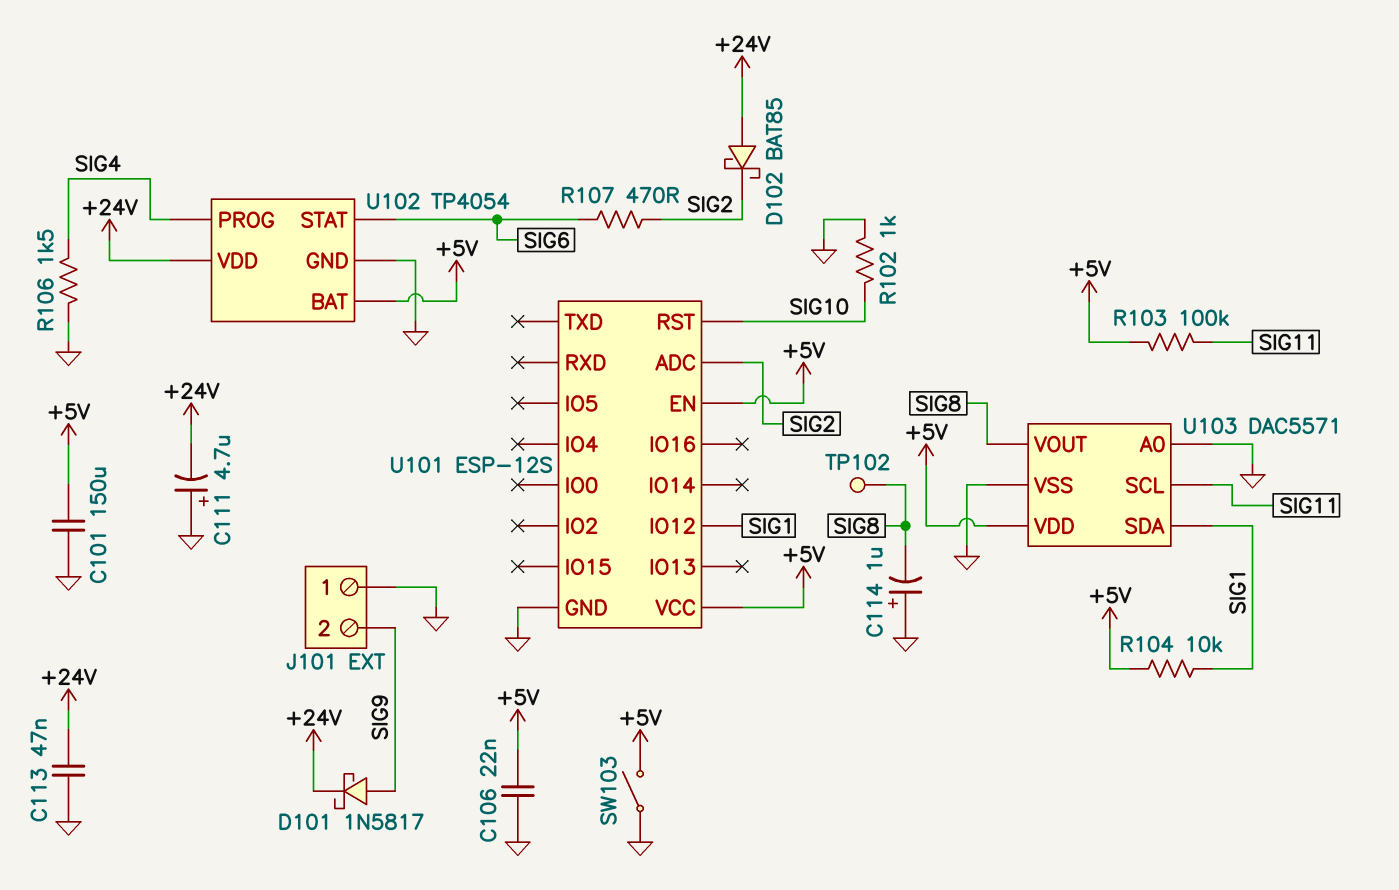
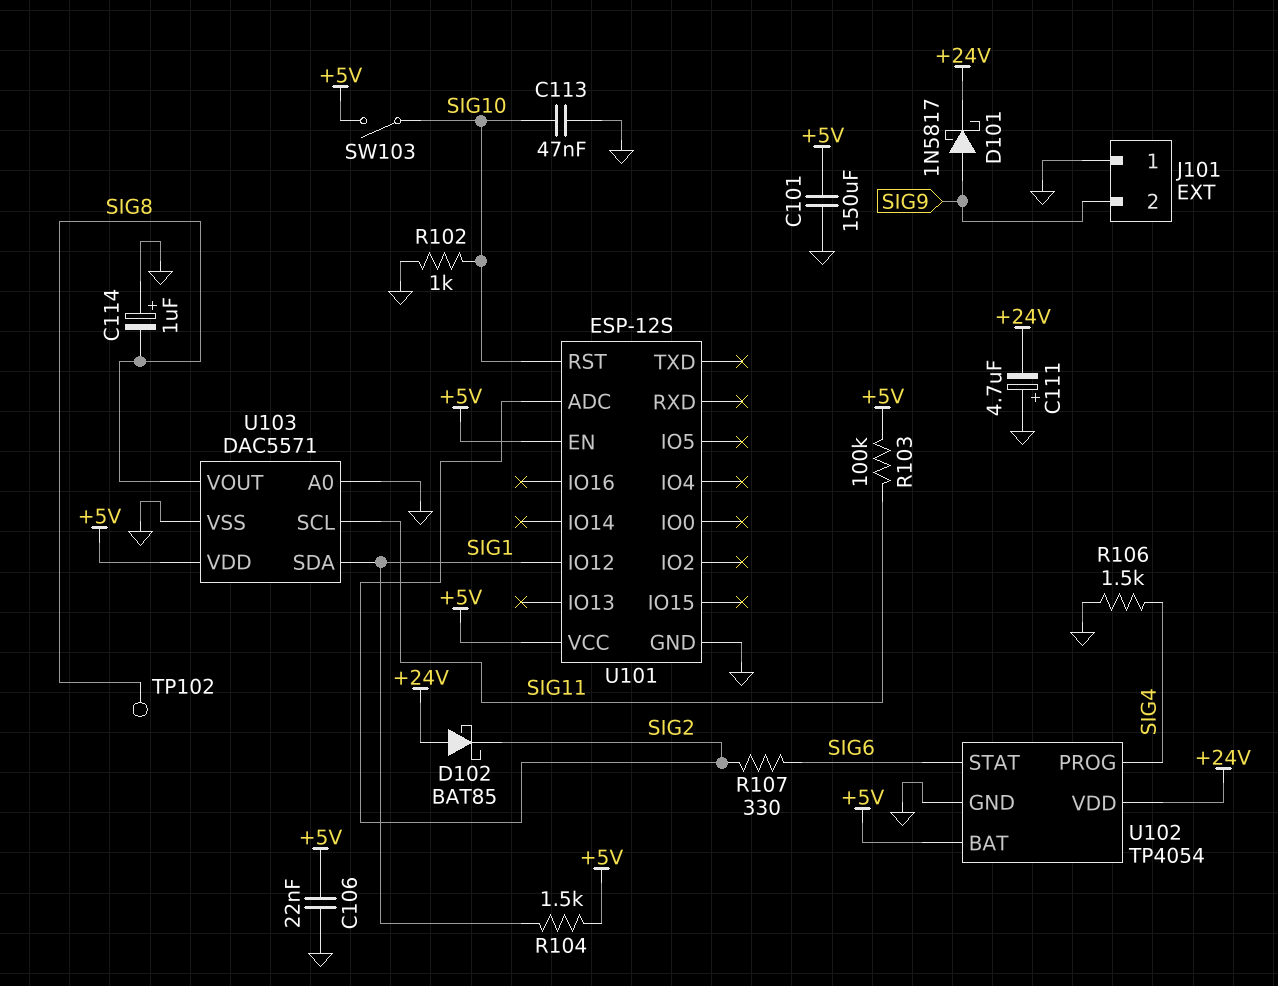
C113: 47nF (+24V, GND) -> 47nF (GND, SIG10)
R104: 10k (+5V, SIG1) -> 1.5k (+5V, SIG1)
R107: 470 (SIG2, SIG6) -> 330 (SIG2, SIG6)
SW103: switch (+5V, GND) -> switch (+5V, SIG10)

